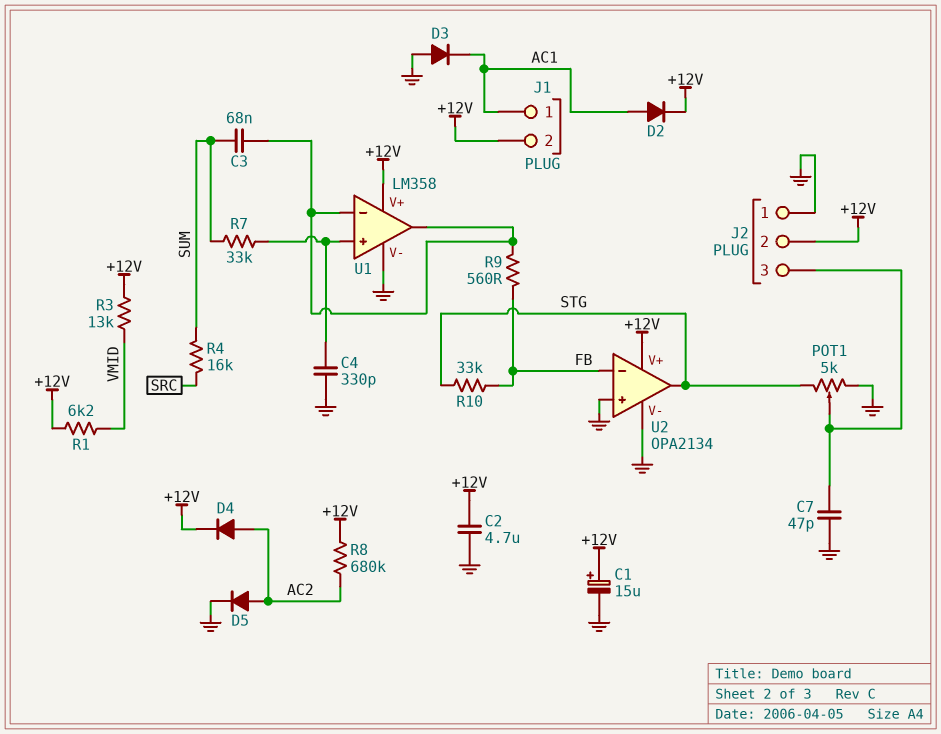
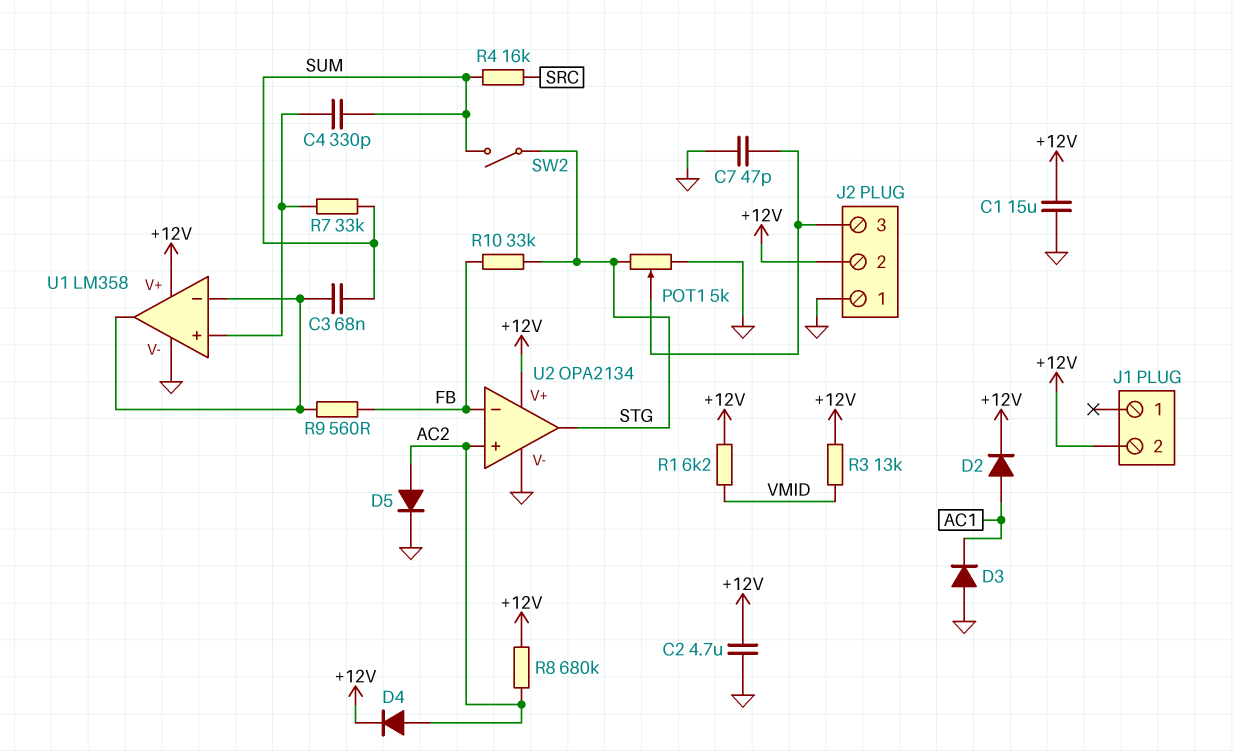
C1: 15uF (plus +12V, minus GND) -> 15uF (+12V, GND)
C4: 330pF (GND, U1/in+) -> 330pF (SUM, U1/in+)
J1 pin 1: AC1 -> none
SW2: none -> switch (STG, SUM)
U2 pin in+: GND -> AC2

